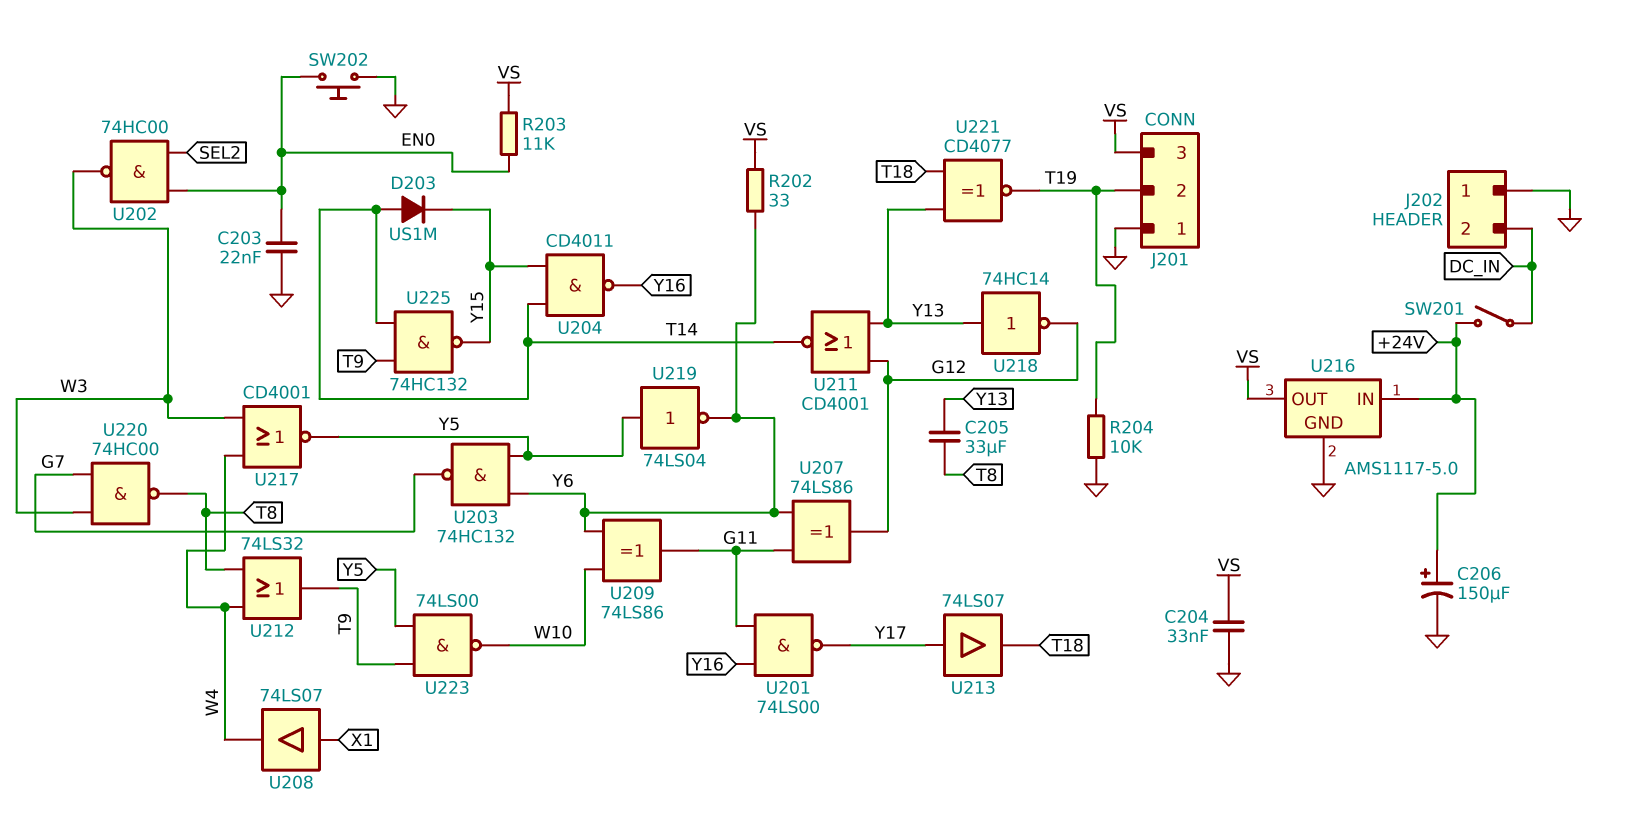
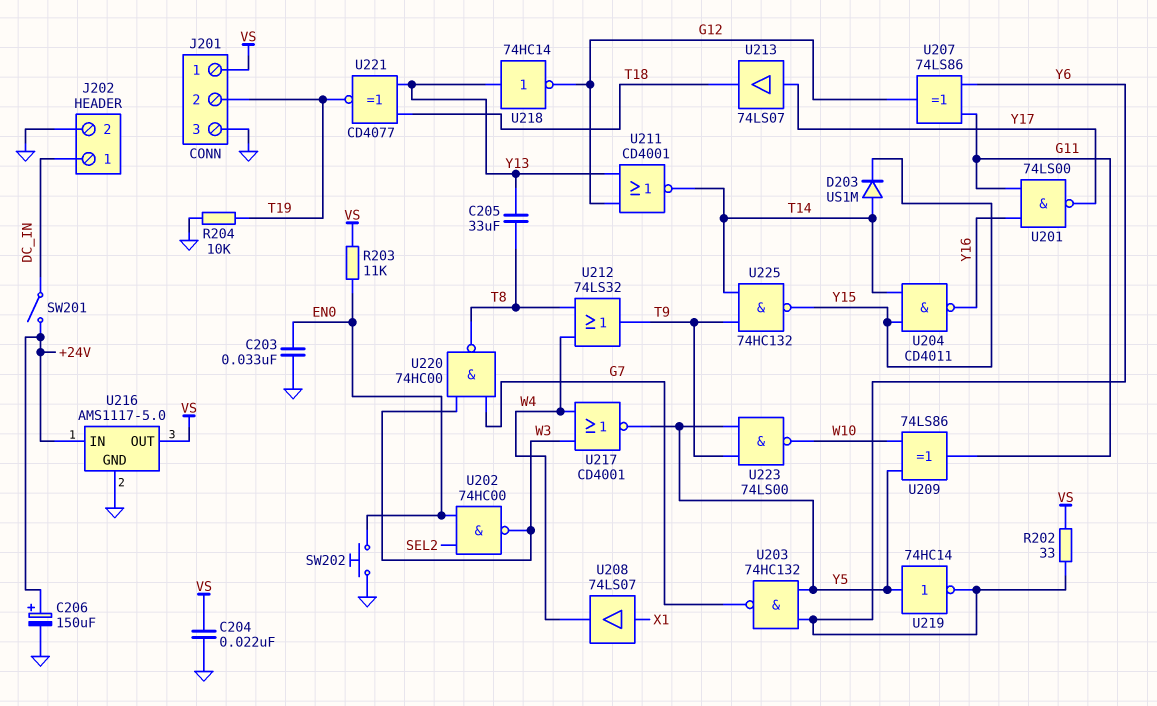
C203: 22nF (EN0, GND) -> 33nF (EN0, GND)
C204: 33nF (GND, VS) -> 22nF (GND, VS)
J201 pin 1: GND -> VS
J201 pin 3: VS -> GND
J202 pin 1: GND -> DC_IN
J202 pin 2: DC_IN -> GND
U209: XOR 74LS86 (in W10, in Y6, out G11) -> XOR 74LS86 (in W10, in Y5, out G11)
U219: NOT 74LS04 (in Y5, out Y6) -> NOT 74HC14 (in Y5, out Y6)

